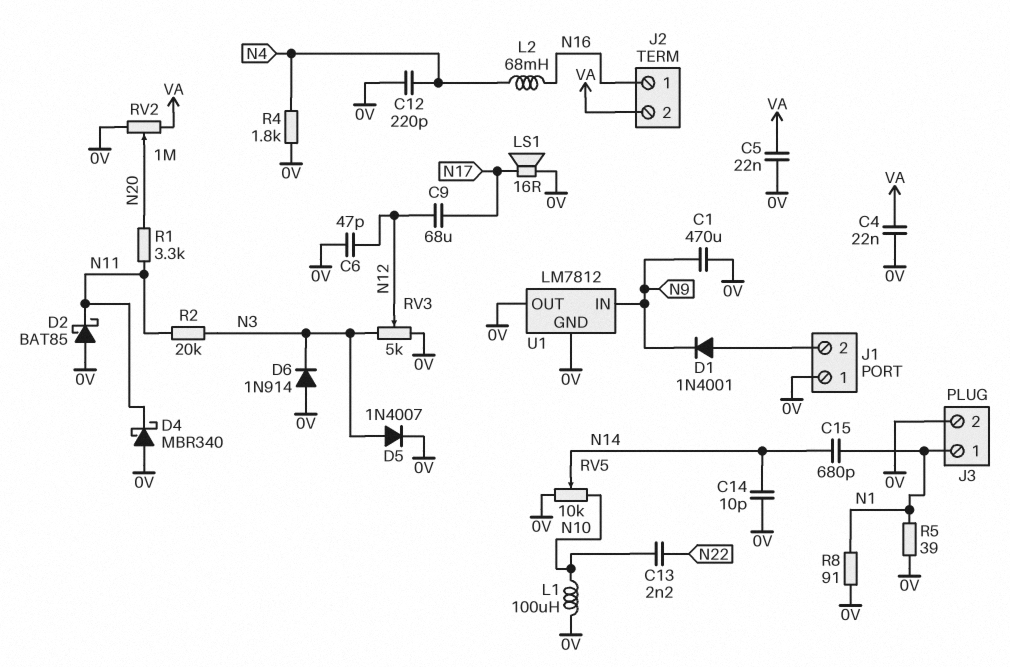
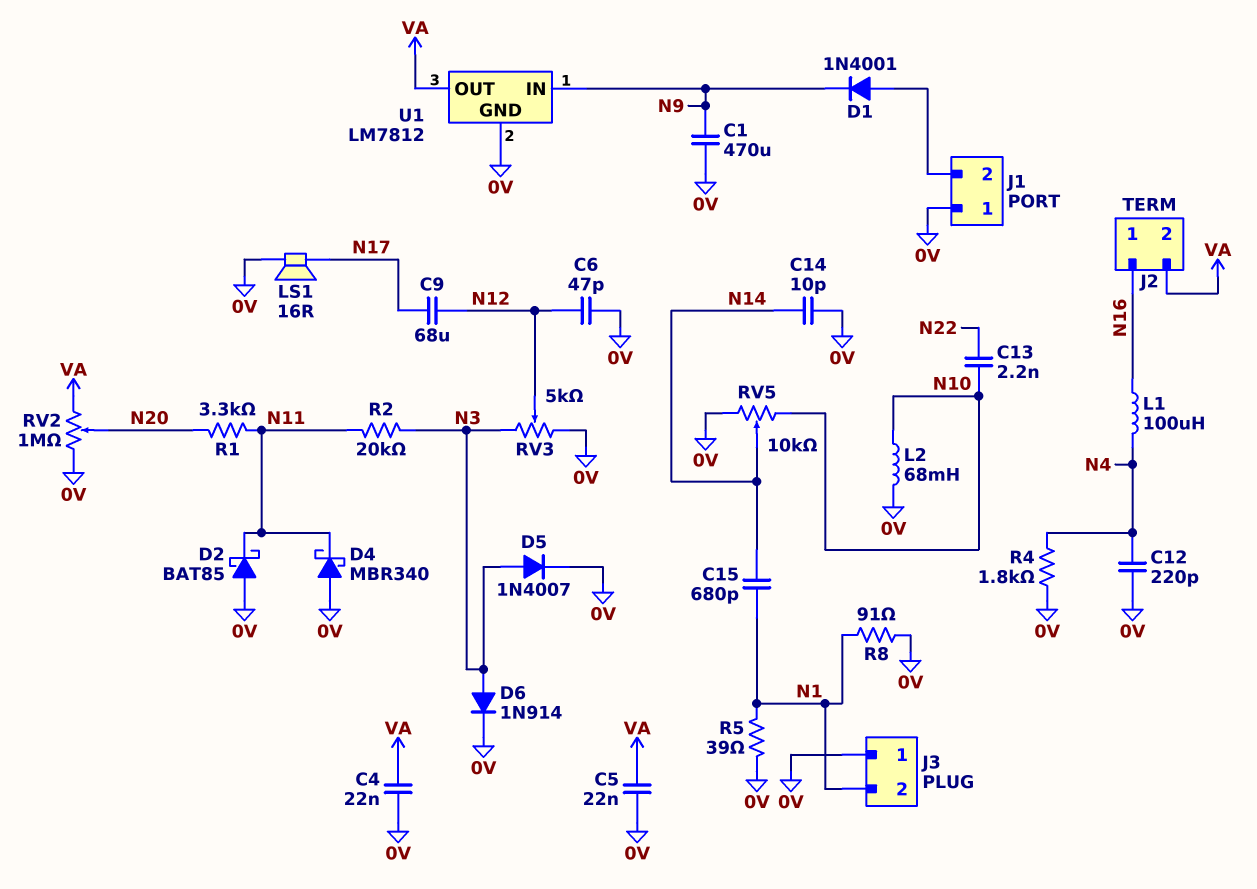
D6: diode 1N914 (A 0V, K N3) -> diode 1N914 (A N3, K 0V)
J3 pin 1: N1 -> 0V
J3 pin 2: 0V -> N1
L1: 100uH (0V, N10) -> 100uH (N4, N16)
L2: 68mH (N4, N16) -> 68mH (0V, N10)
U1 pin OUT: 0V -> VA

